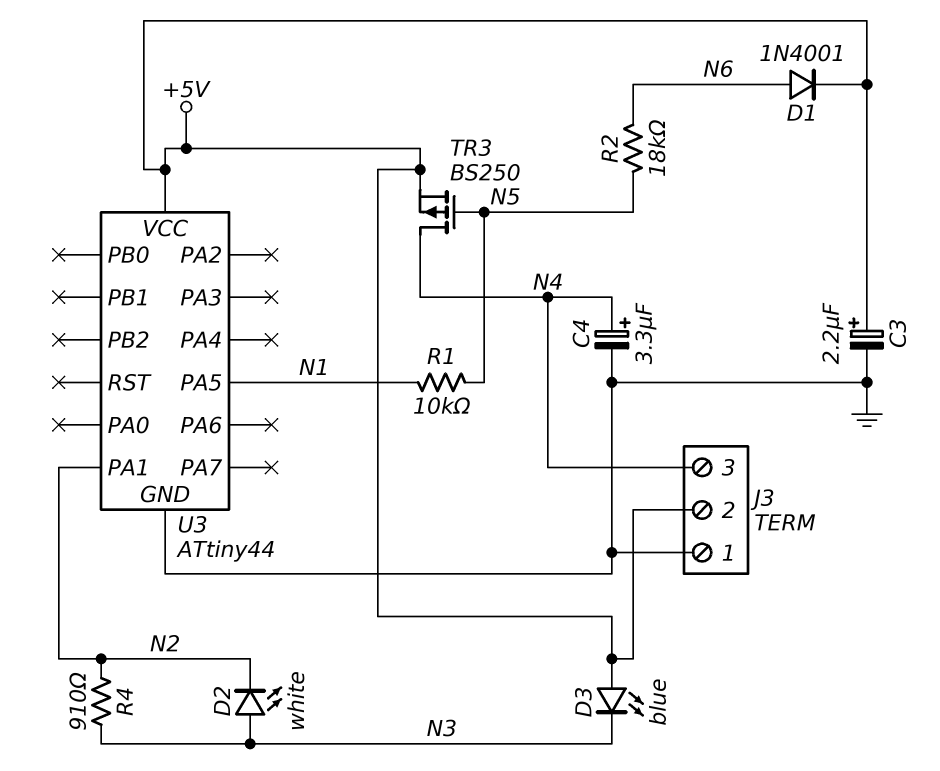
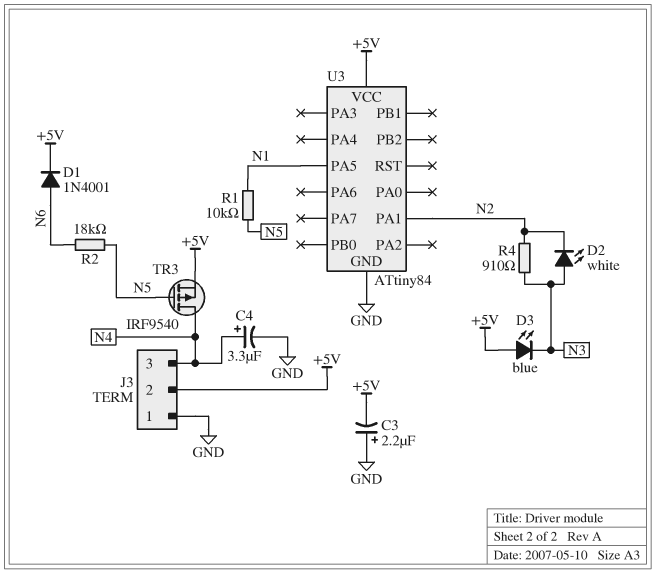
C3: 2.2uF (plus +5V, minus GND) -> 2.2uF (plus GND, minus +5V)
TR3: PMOS BS250 (G N5, D N4, S +5V) -> PMOS IRF9540 (G N5, D N4, S +5V)
U3: ATtiny44 -> ATtiny84

